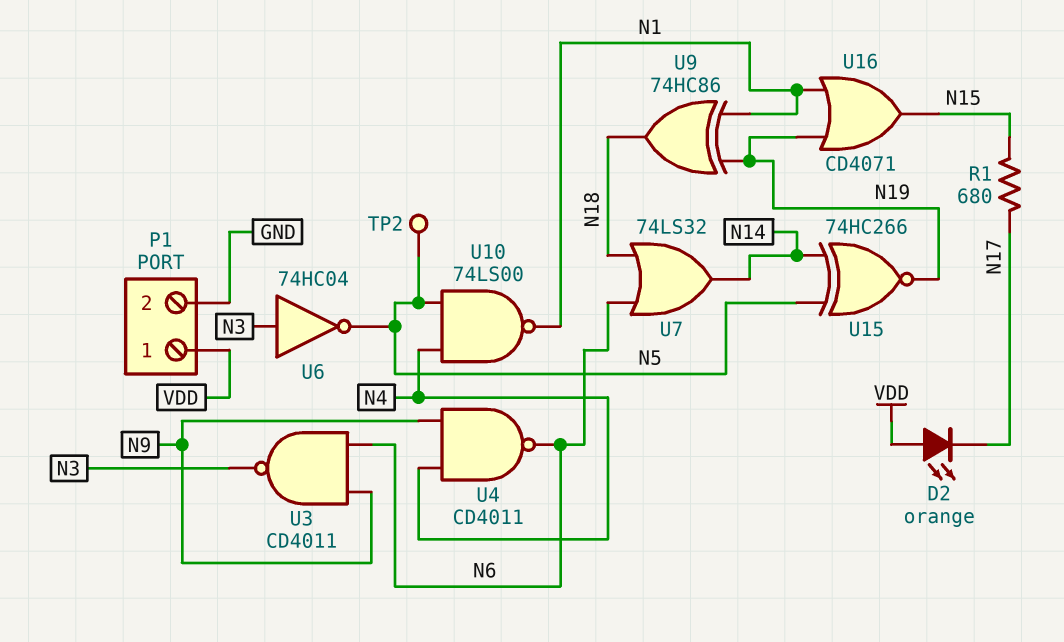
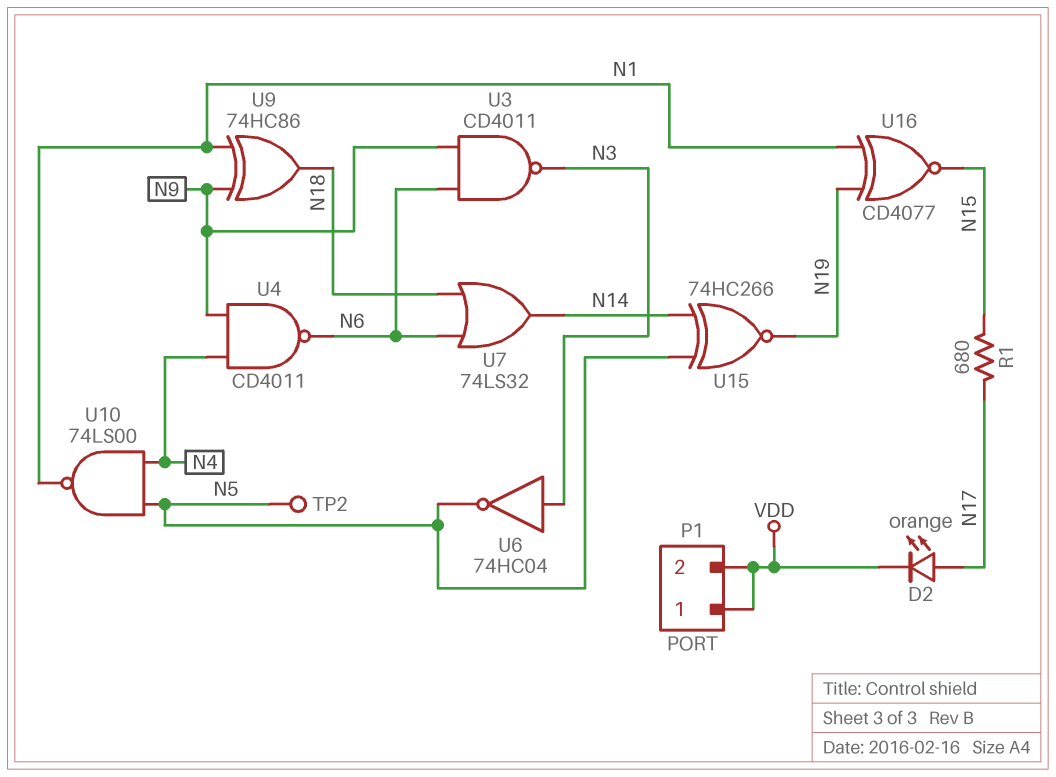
D2: LED orange (A VDD, K N17) -> LED orange (A N17, K VDD)
P1 pin 2: GND -> VDD
U9: XOR 74HC86 (in N1, in N19, out N18) -> XOR 74HC86 (in N1, in N9, out N18)
U16: OR CD4071 (in N1, in N19, out N15) -> XNOR CD4077 (in N1, in N19, out N15)

